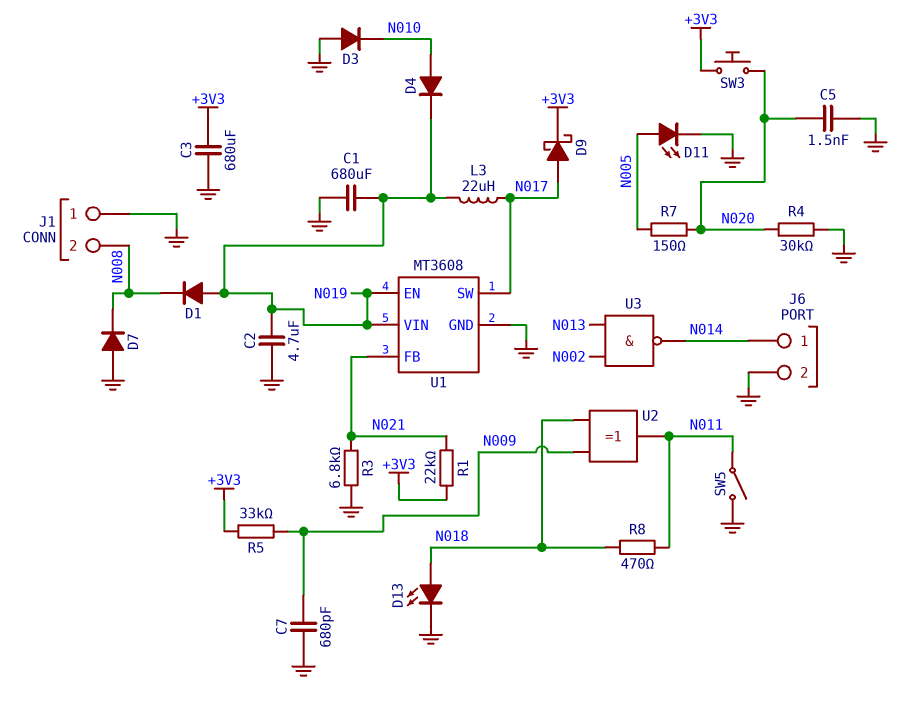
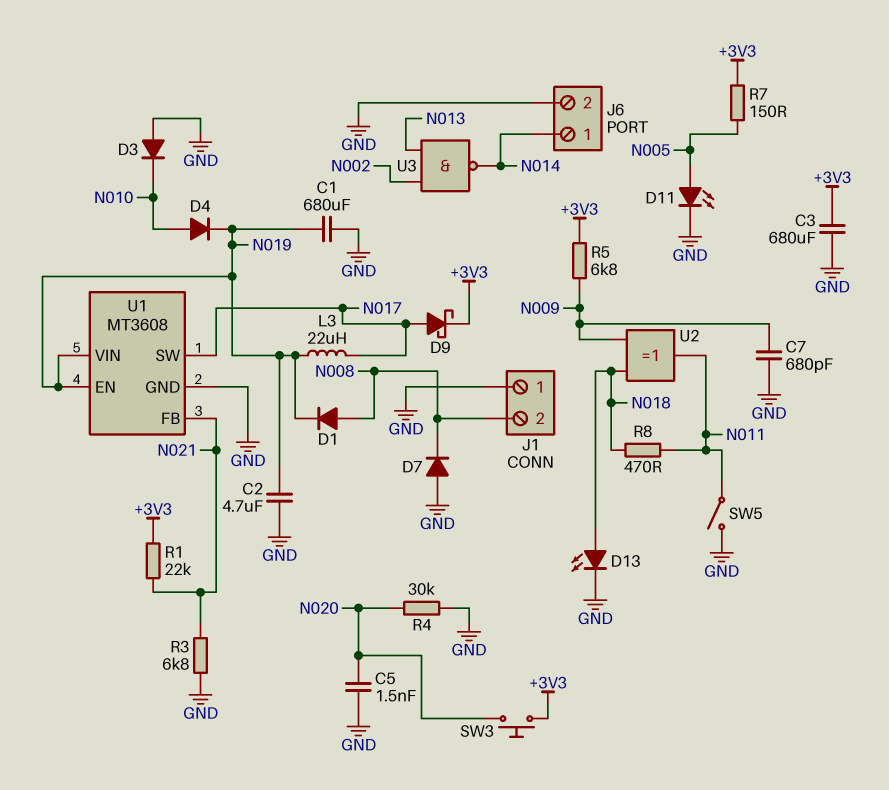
D1: diode (A N019, K N008) -> diode (A N008, K N019)
R5: 33k (+3V3, N009) -> 6.8k (+3V3, N009)
R7: 150 (N005, N020) -> 150 (+3V3, N005)

